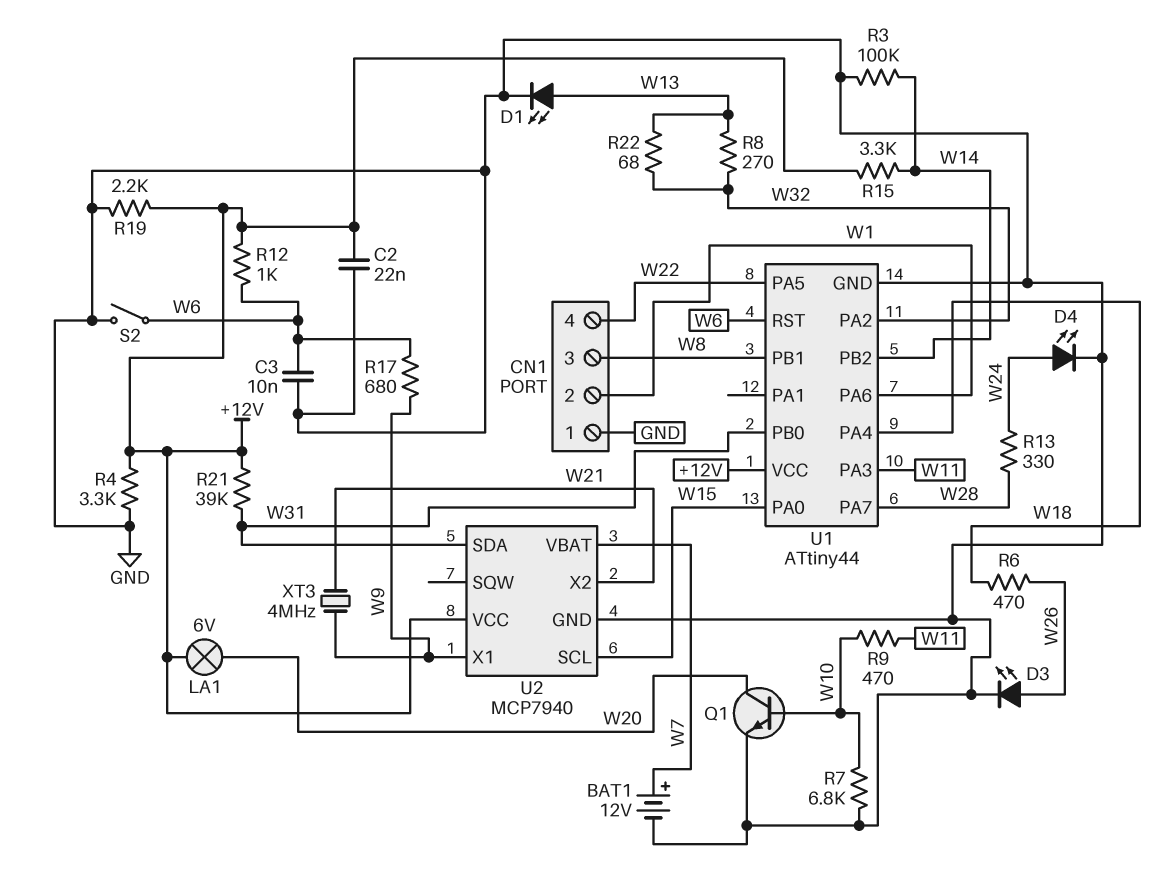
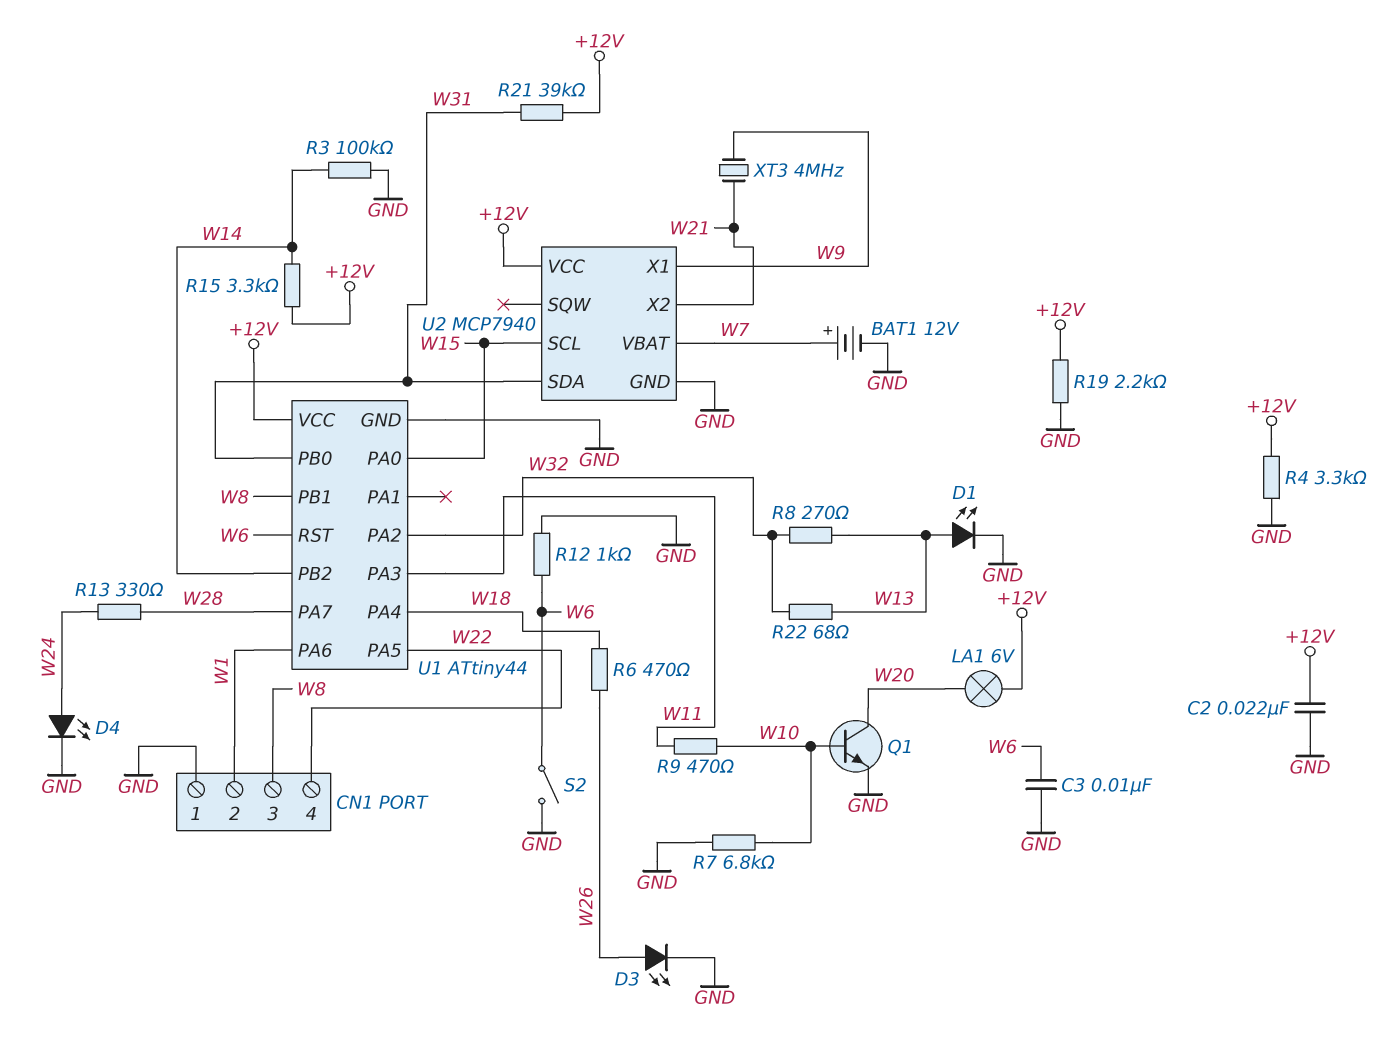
R12: 1k (+12V, W6) -> 1k (GND, W6)
R17: 680 (W6, W9) -> none

